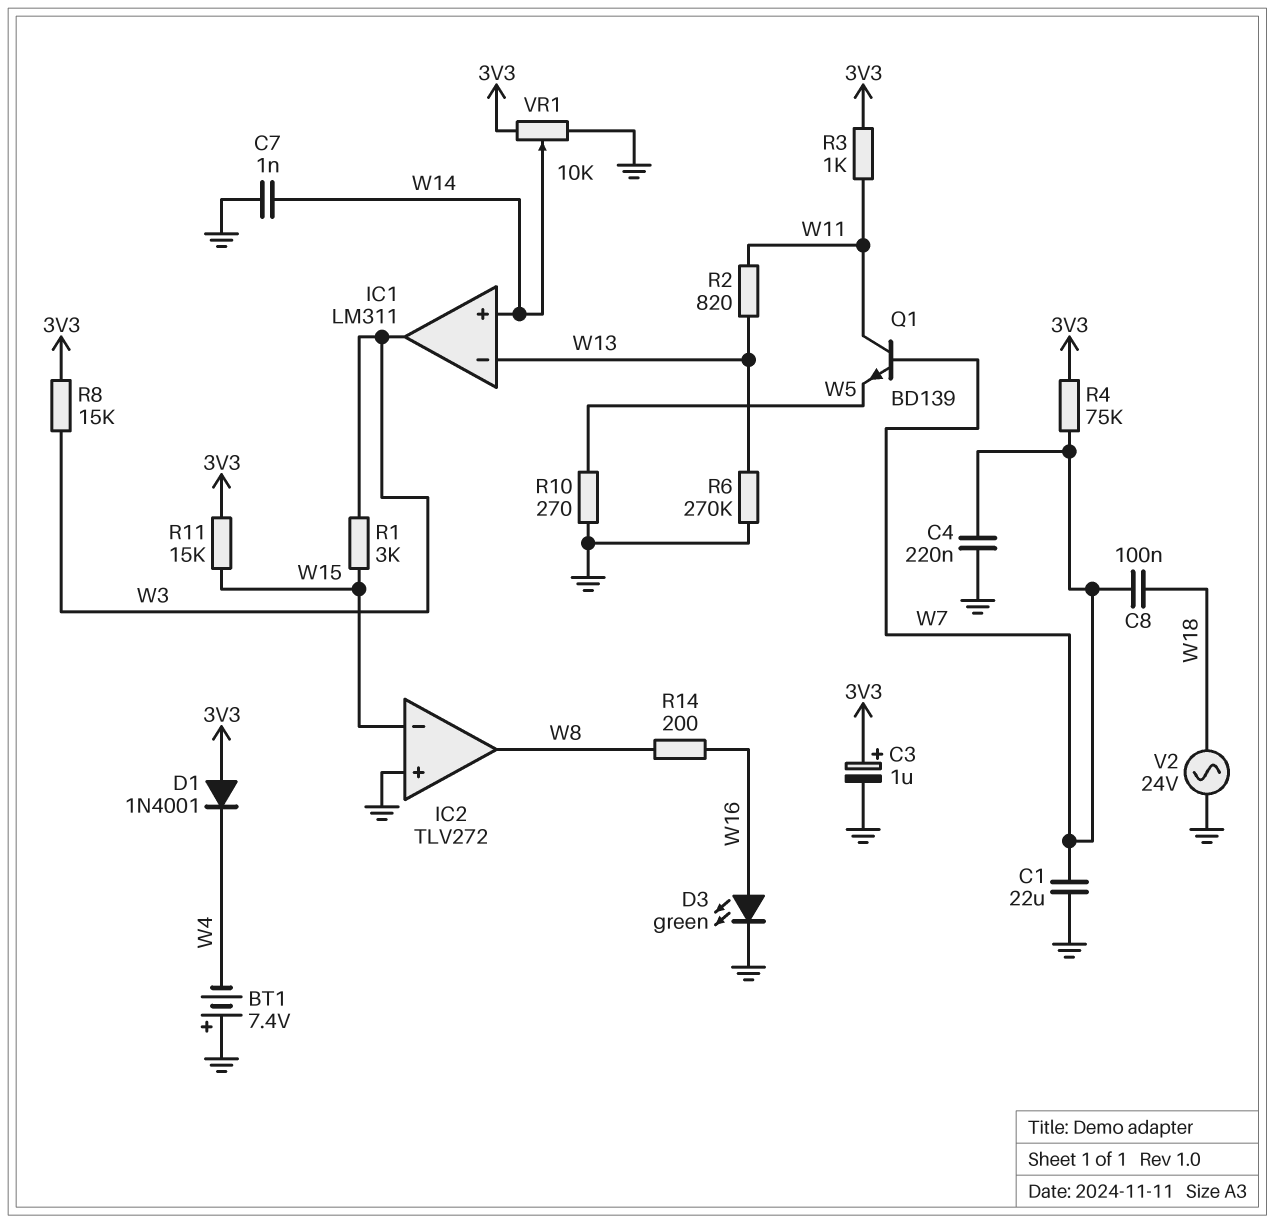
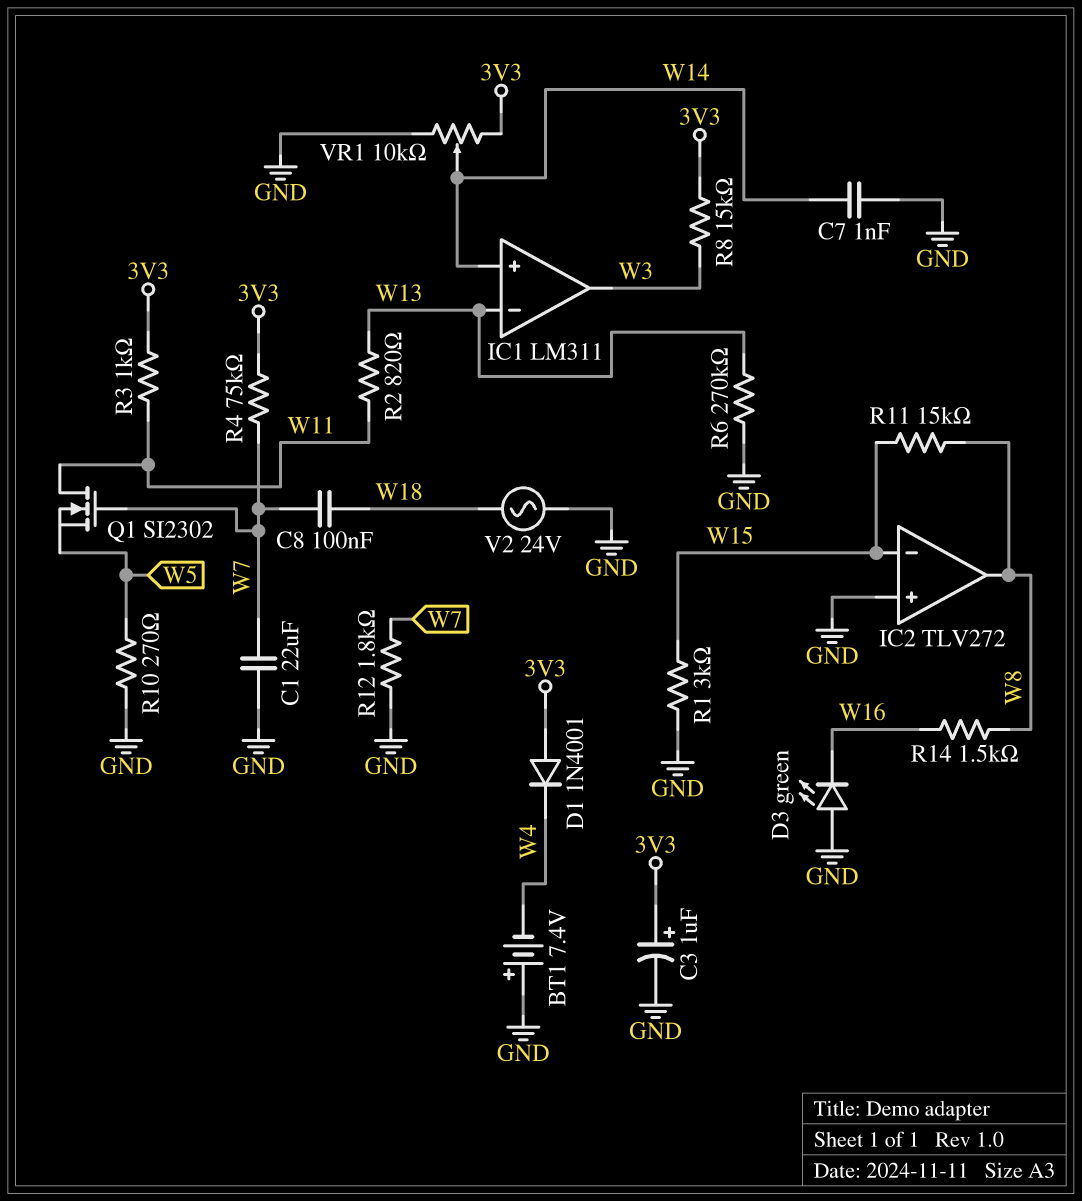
C4: 220nF (GND, W7) -> none
D3: LED green (A W16, K GND) -> LED green (A GND, K W16)
Q1: NPN BD139 (B W7, C W11, E W5) -> NMOS SI2302 (G W7, D W11, S W5)
R1: 3k (W3, W15) -> 3k (GND, W15)
R11: 15k (3V3, W15) -> 15k (W8, W15)
R12: none -> 1.8k (GND, W7)
R14: 200 (W8, W16) -> 1.5k (W8, W16)

